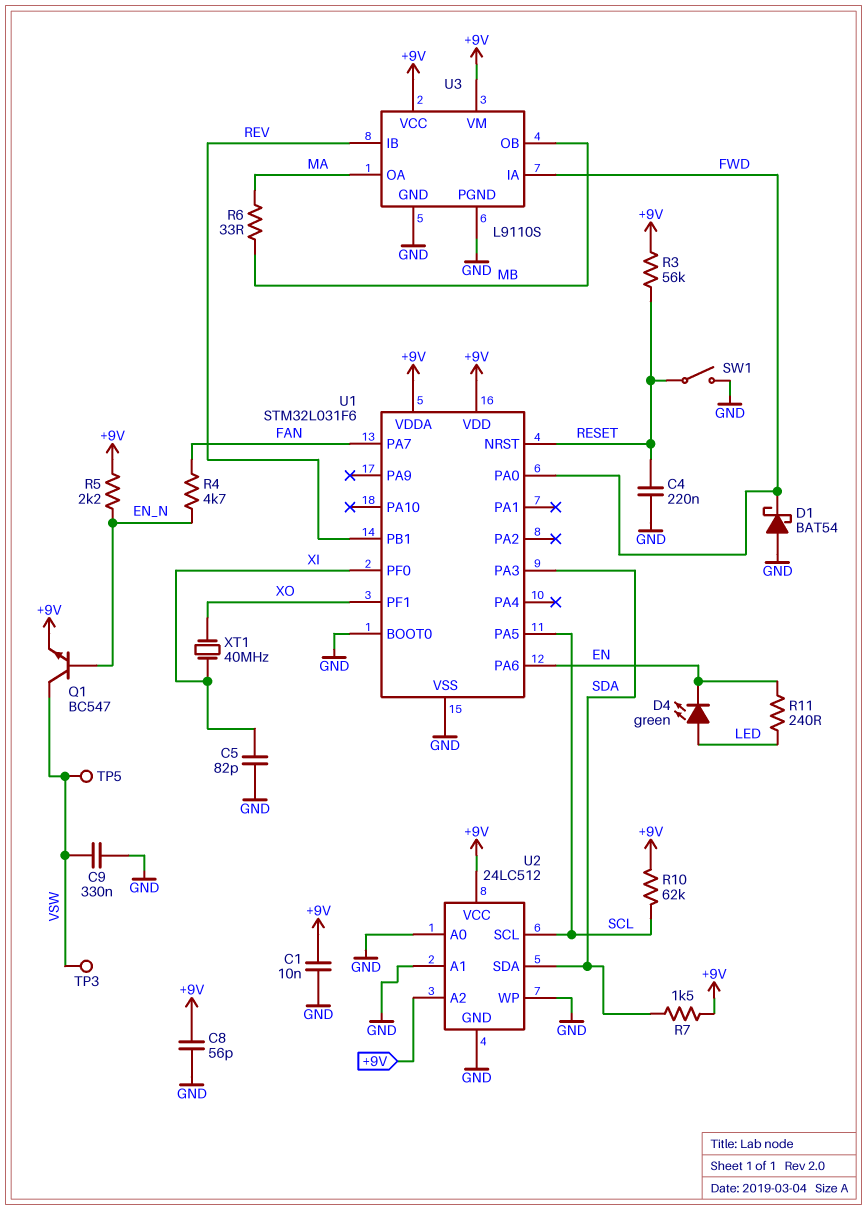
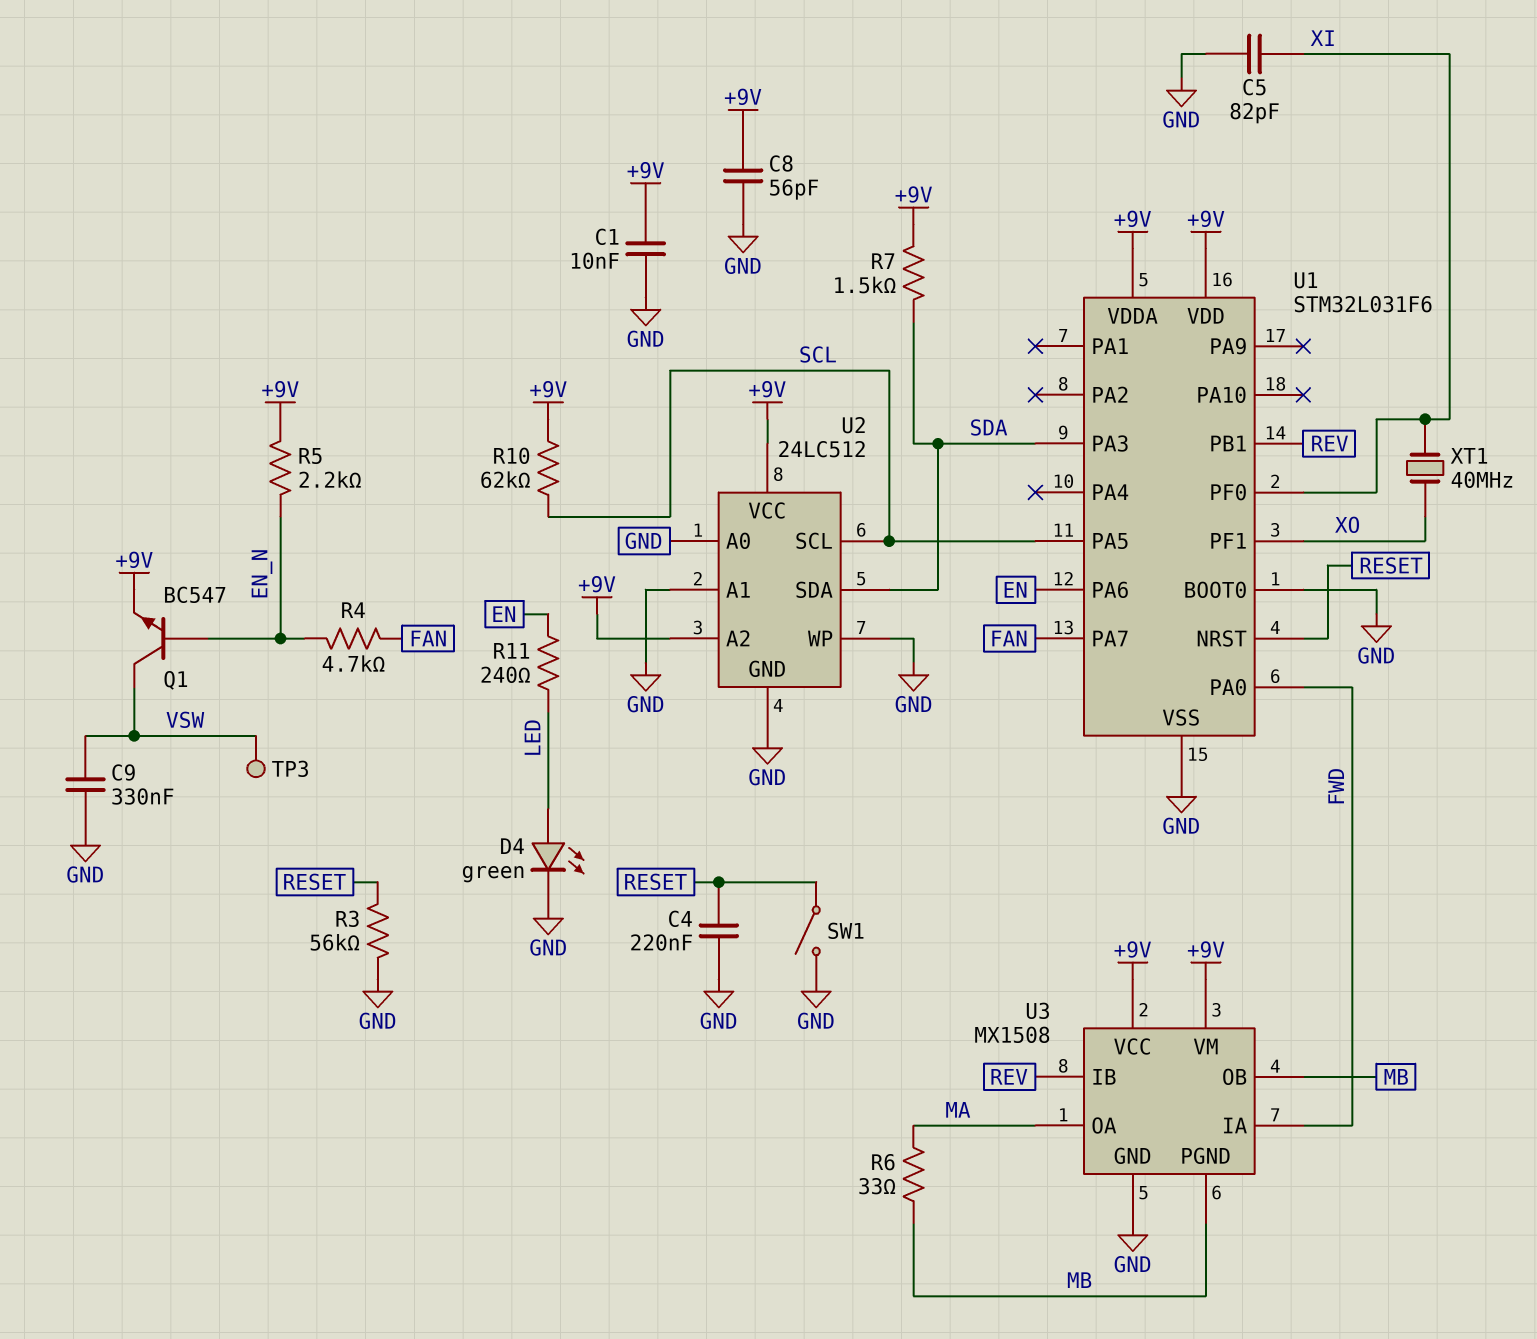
D1: schottky BAT54 (A GND, K FWD) -> none
D4: LED green (A LED, K EN) -> LED green (A LED, K GND)
R3: 56k (+9V, RESET) -> 56k (GND, RESET)
TP5: test point (VSW) -> none
U3: L9110S -> MX1508
U3 pin PGND: GND -> MB

